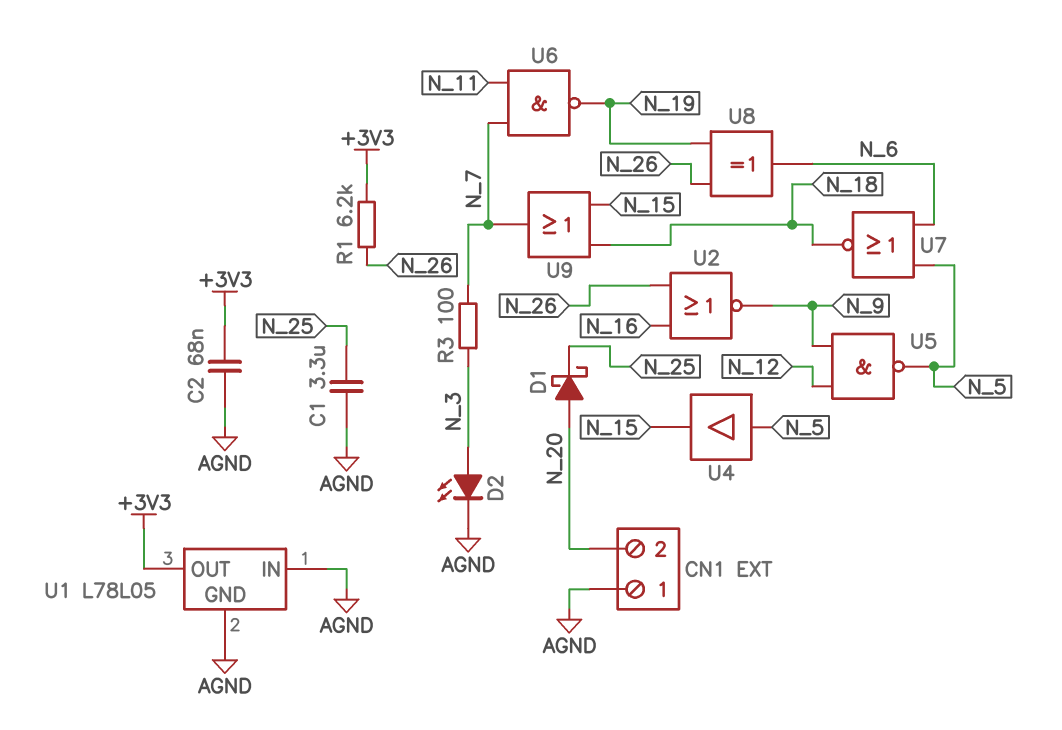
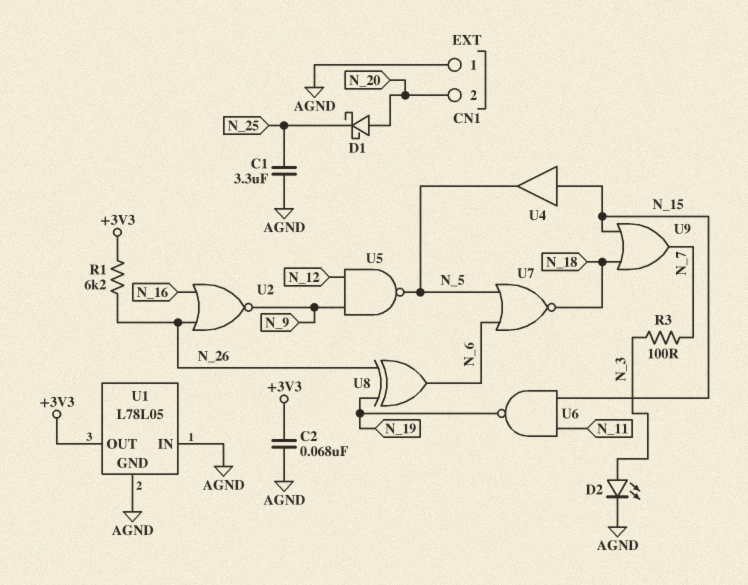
U4: buffer (in N_5, out N_15) -> buffer (in N_15, out N_5)
U6: NAND (in N_7, in N_11, out N_19) -> NAND (in N_11, in N_15, out N_19)

